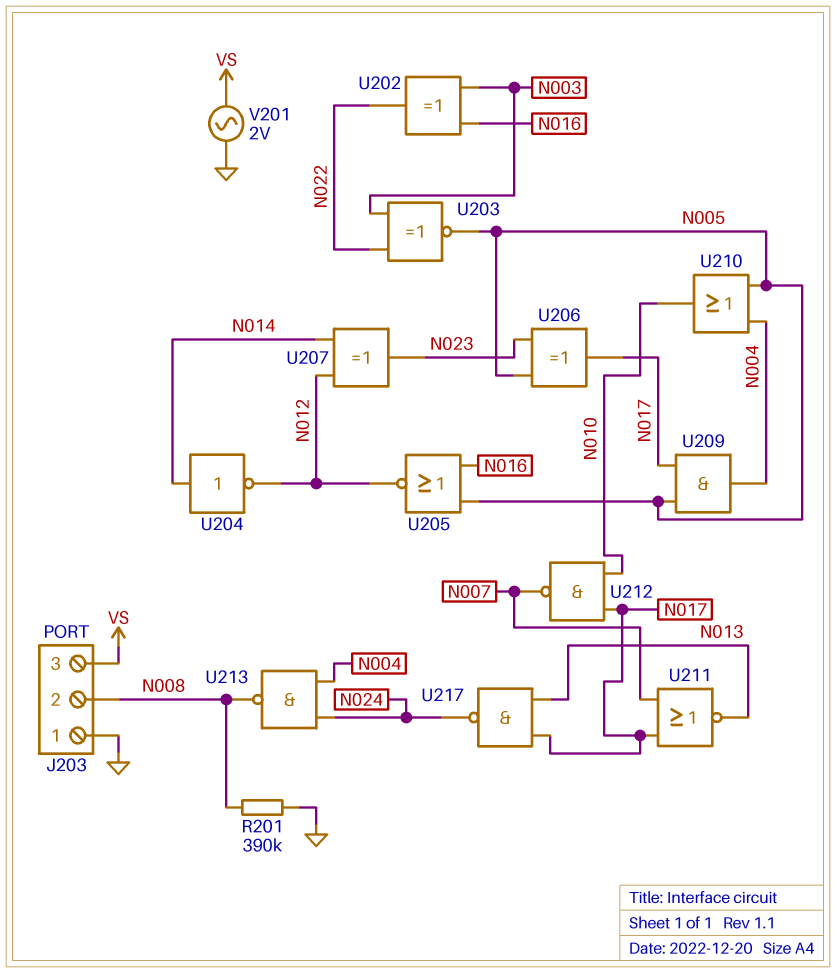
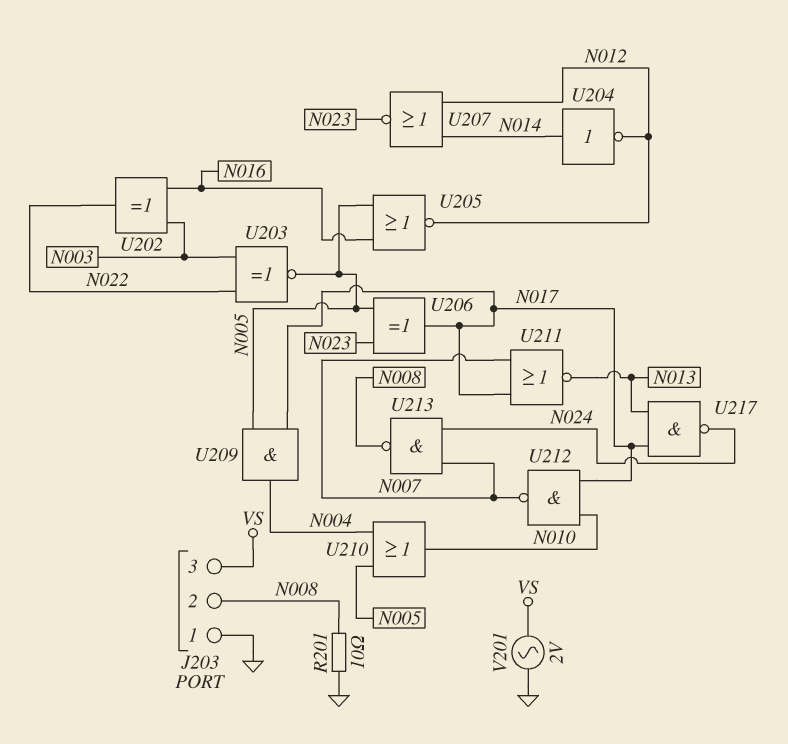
R201: 390k (GND, N008) -> 10 (GND, N008)
U207: XOR (in N012, in N014, out N023) -> NOR (in N012, in N014, out N023)
U213: NAND (in N004, in N024, out N008) -> NAND (in N007, in N024, out N008)

